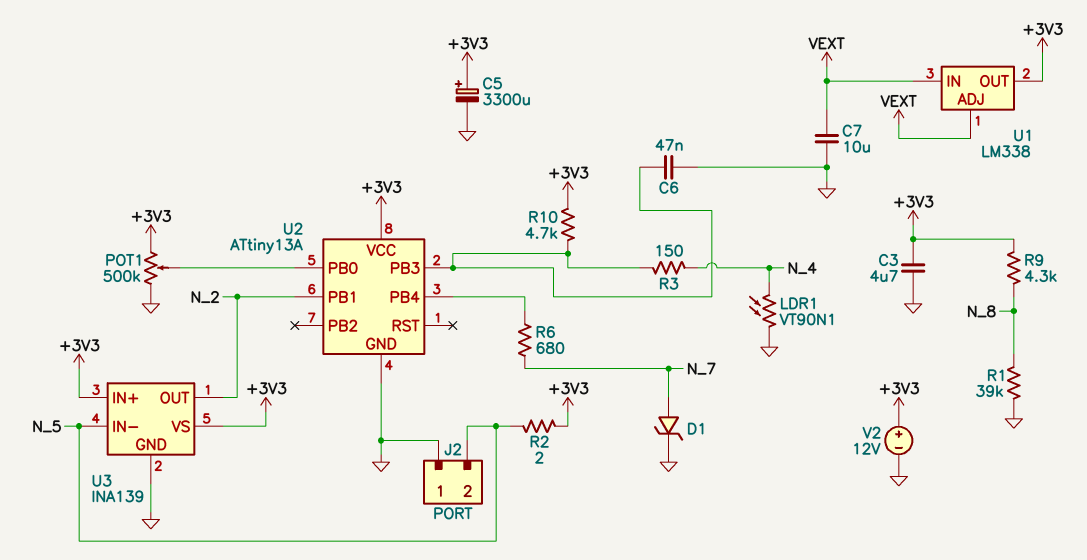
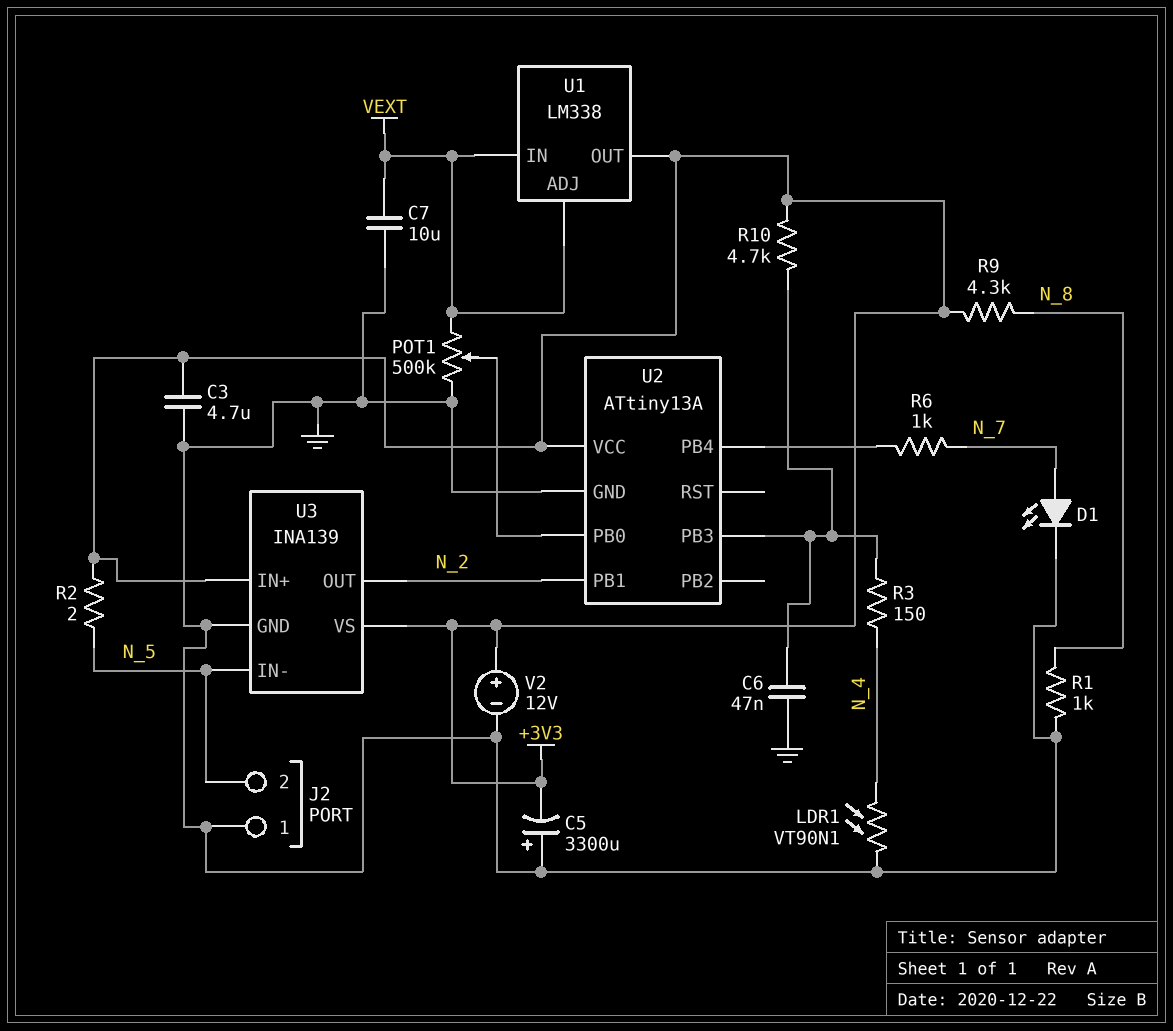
C5: 3300uF (plus +3V3, minus GND) -> 3300uF (plus GND, minus +3V3)
D1: zener (A N_7, K GND) -> LED (A N_7, K GND)
POT1: 500k (+3V3, GND, wiper U2/PB0) -> 500k (GND, VEXT, wiper U2/PB0)
R1: 39k (GND, N_8) -> 1k (GND, N_8)
R6: 680 (N_7, U2/PB4) -> 1k (N_7, U2/PB4)

